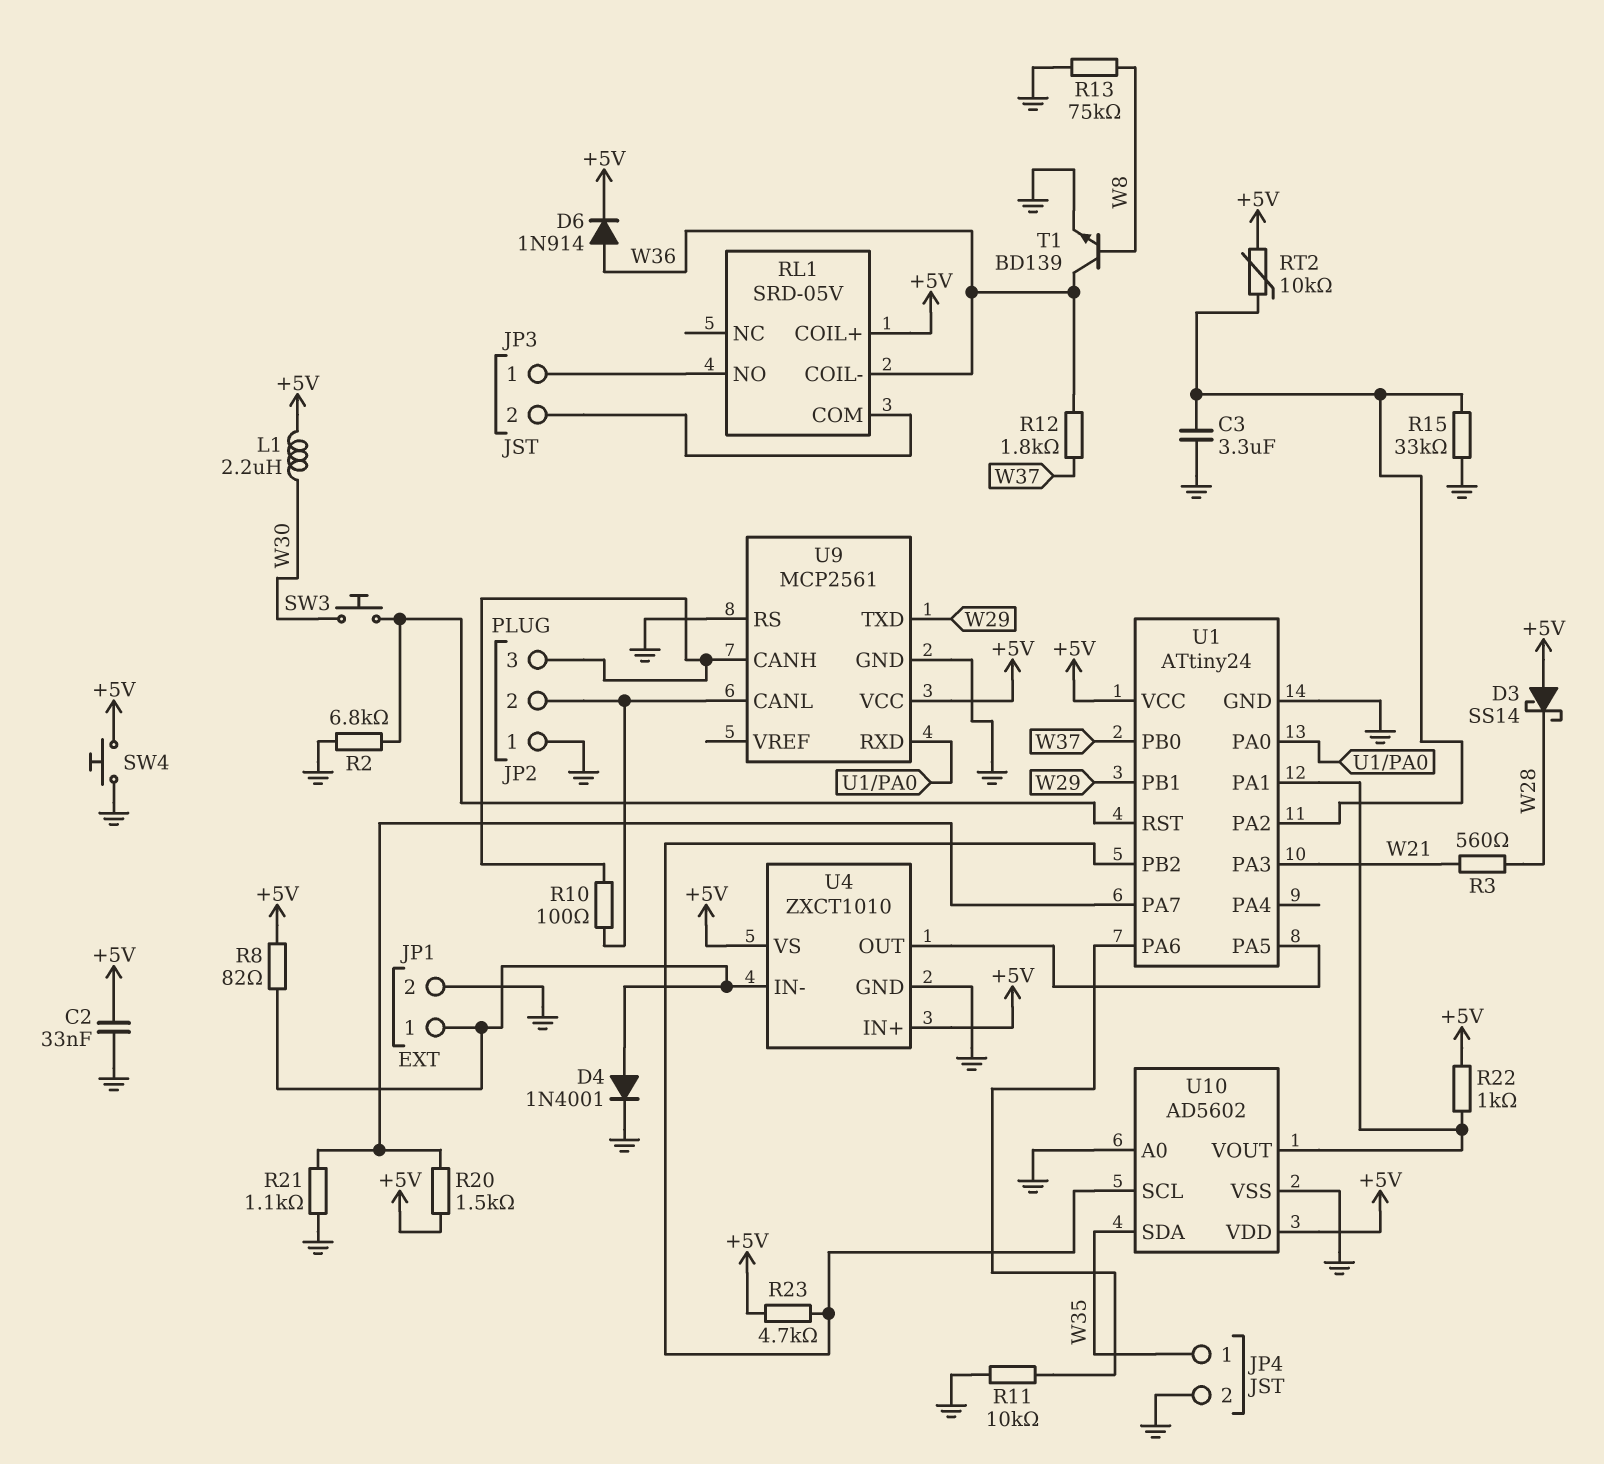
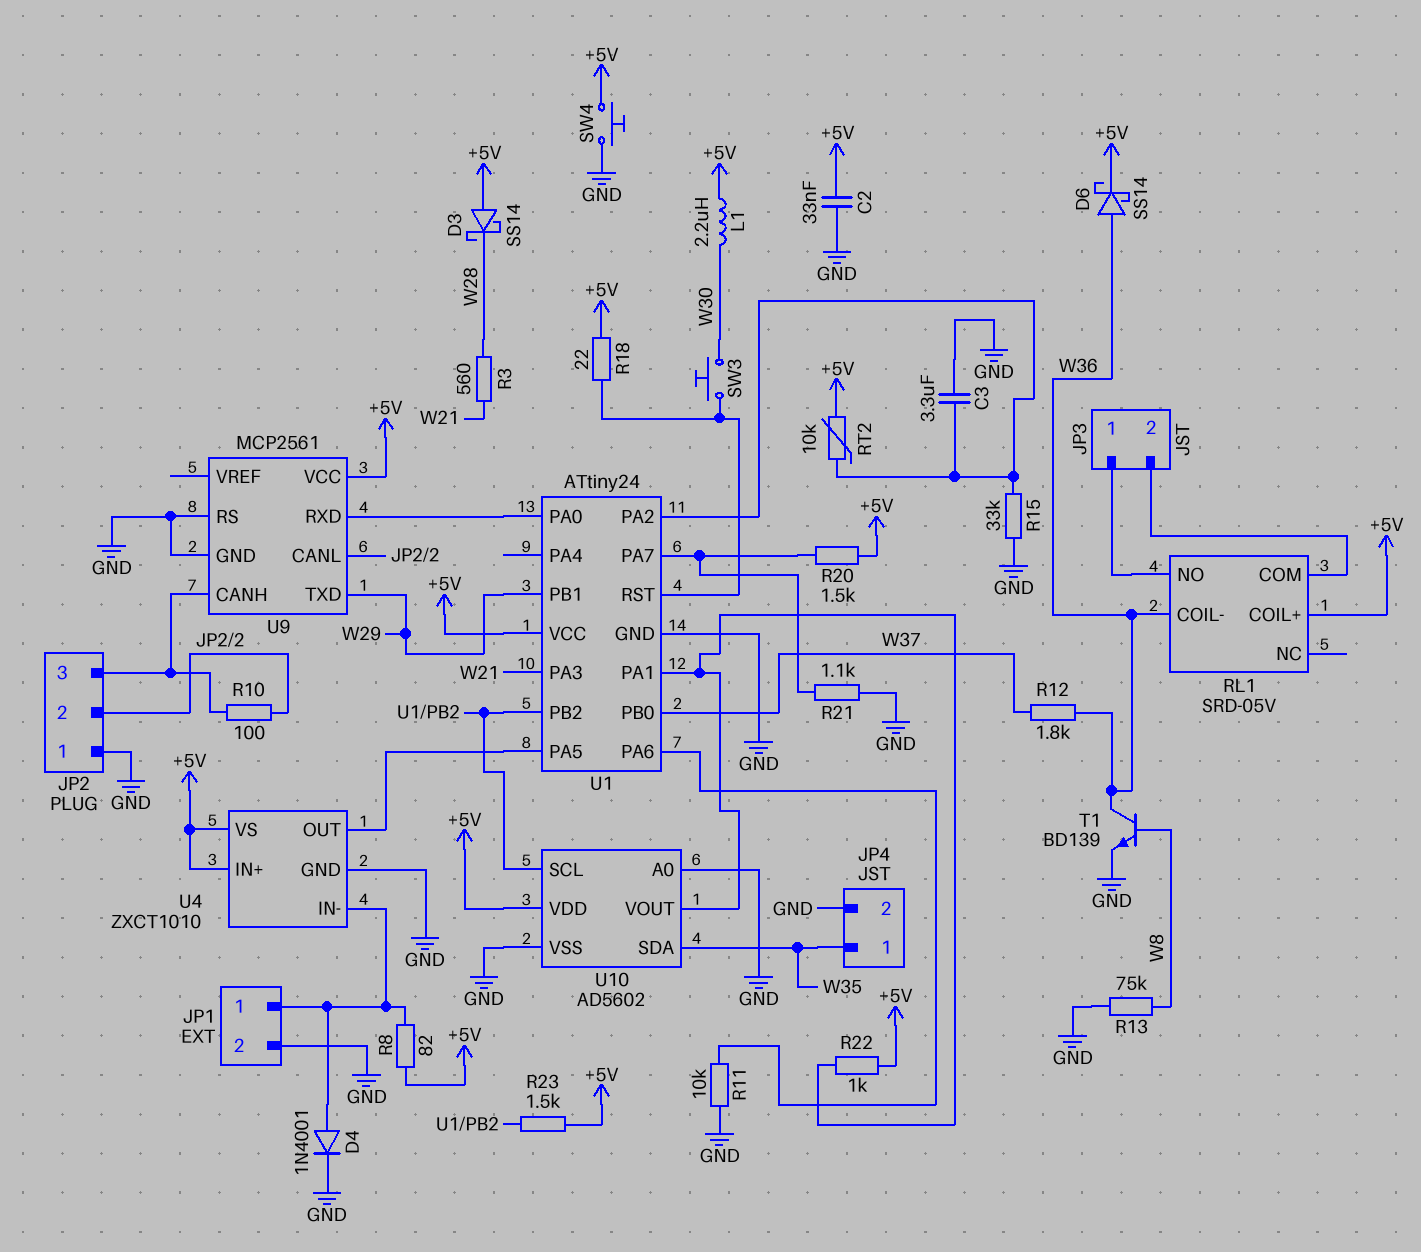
D6: diode 1N914 (A W36, K +5V) -> schottky SS14 (A W36, K +5V)
R2: 6.8k (GND, U1/RST) -> none
R18: none -> 22 (+5V, U1/RST)
R23: 4.7k (+5V, U1/PB2) -> 1.5k (+5V, U1/PB2)

